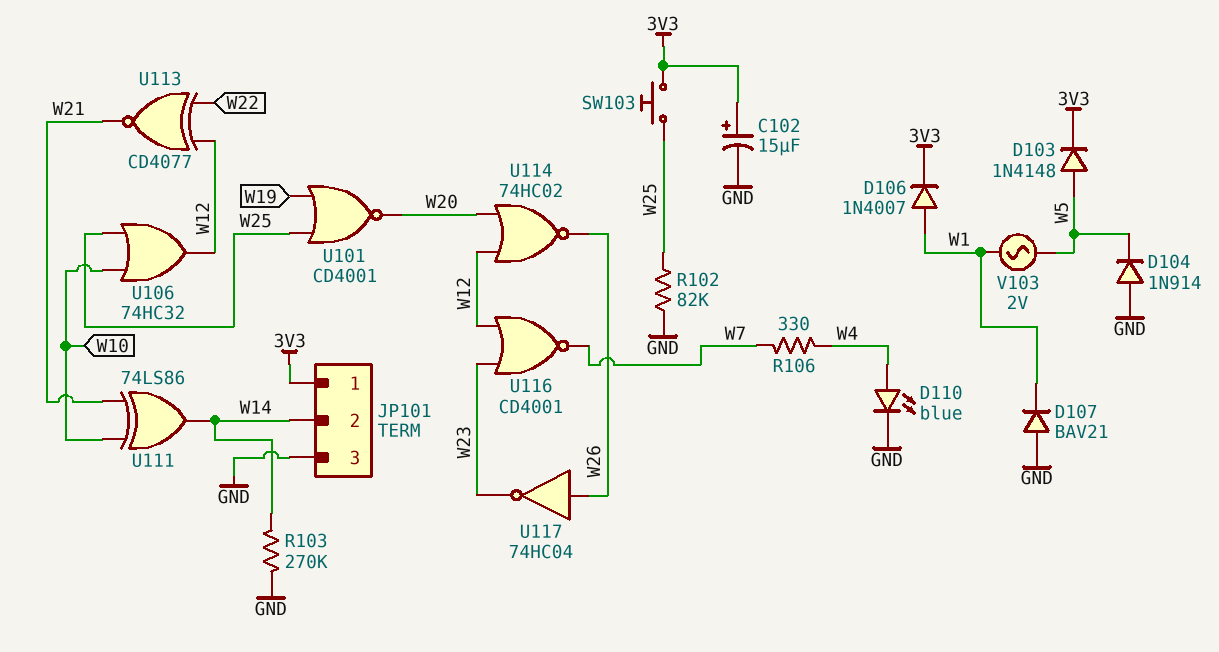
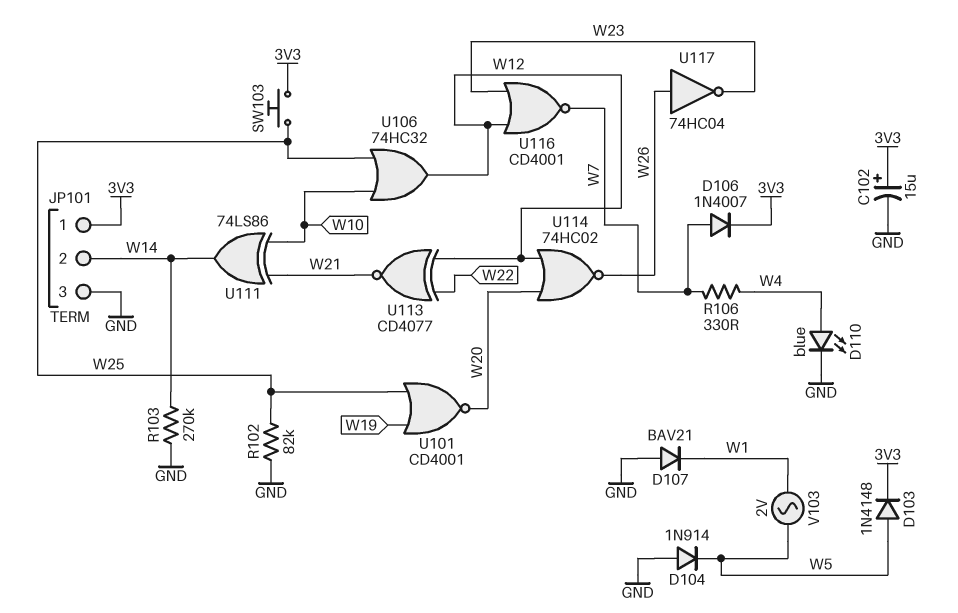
D106: diode 1N4007 (A W1, K 3V3) -> diode 1N4007 (A W7, K 3V3)

